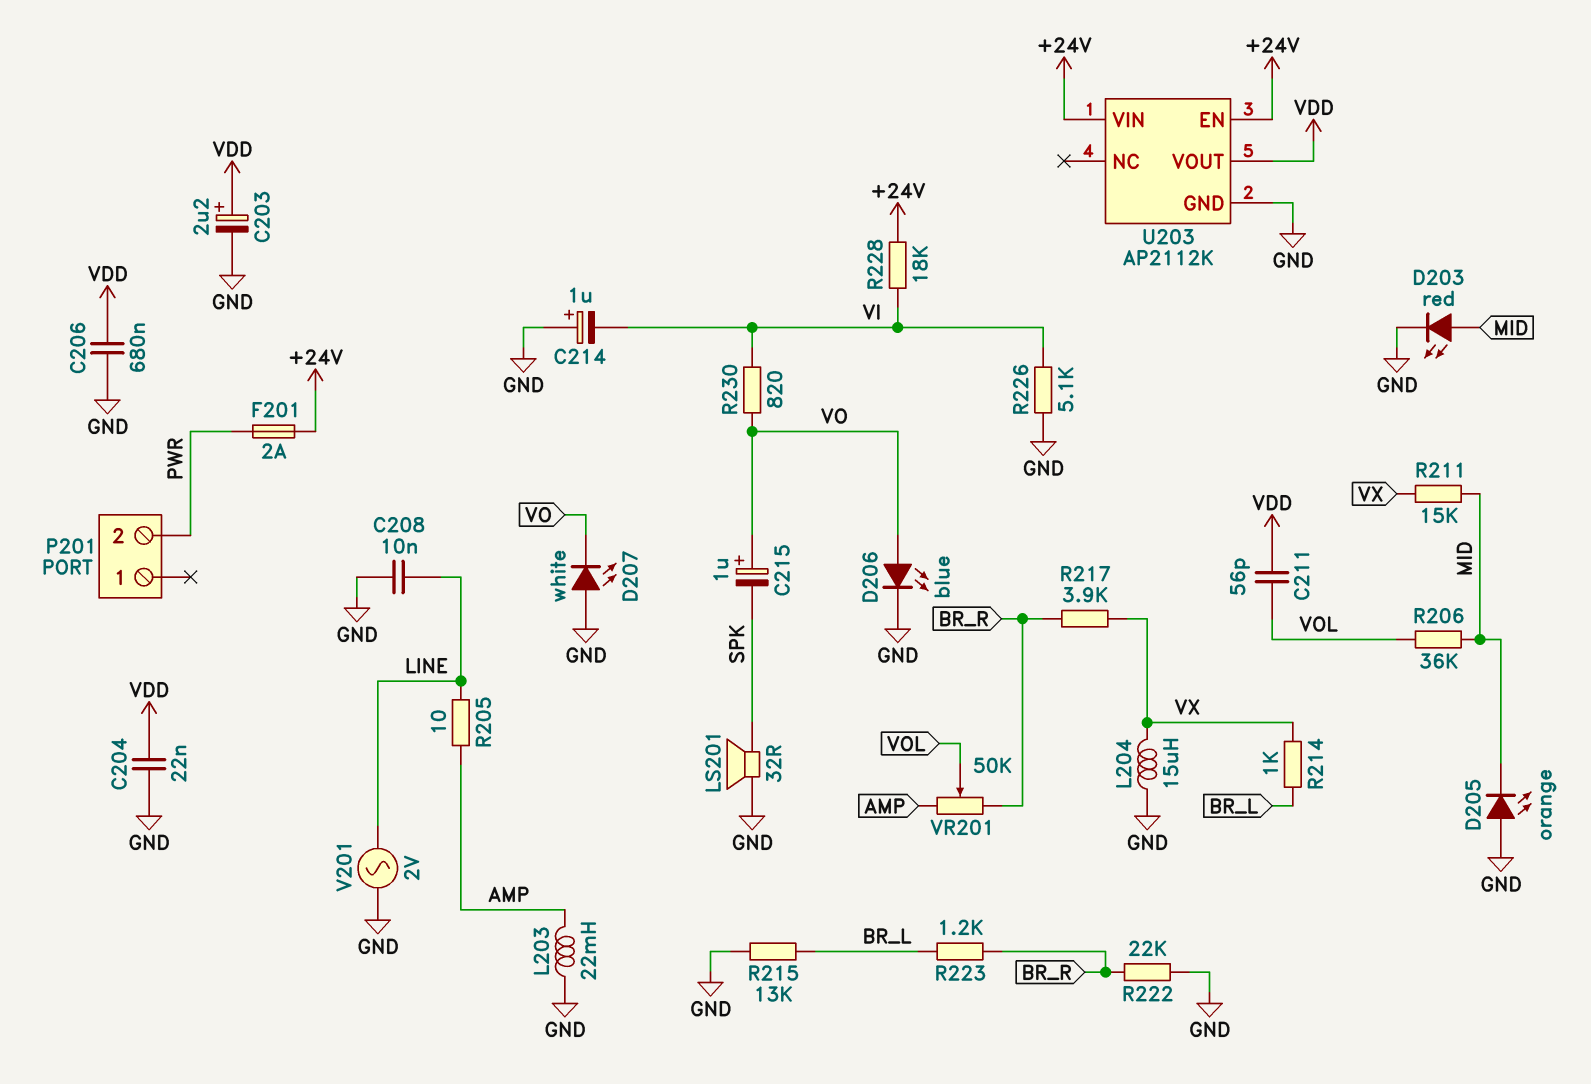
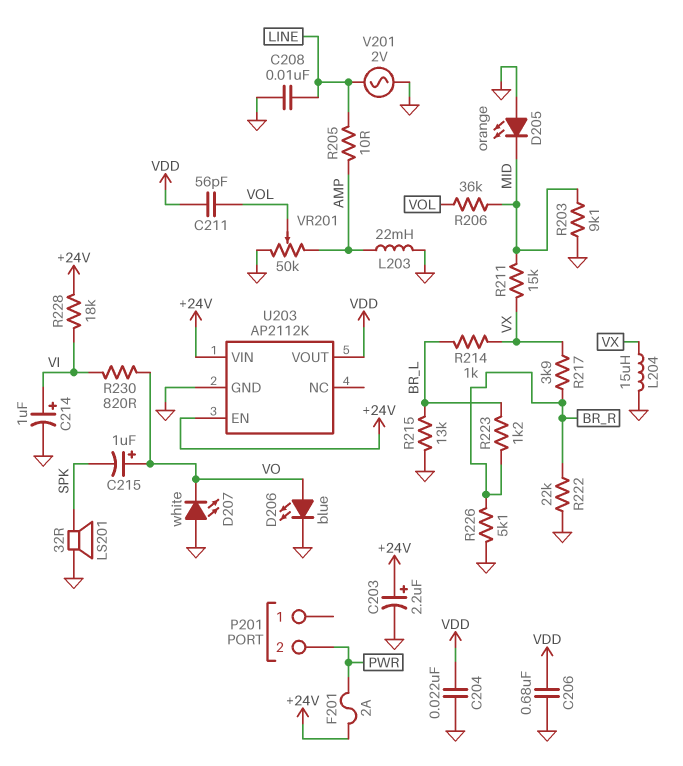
C203: 2.2uF (plus VDD, minus GND) -> 2.2uF (plus +24V, minus GND)
C214: 1uF (plus GND, minus VI) -> 1uF (plus VI, minus GND)
D203: LED red (A MID, K GND) -> none
R203: none -> 9.1k (GND, MID)
R226: 5.1k (GND, VI) -> 5.1k (BR_R, GND)
VR201: 50k (AMP, BR_R, wiper VOL) -> 50k (AMP, GND, wiper VOL)

